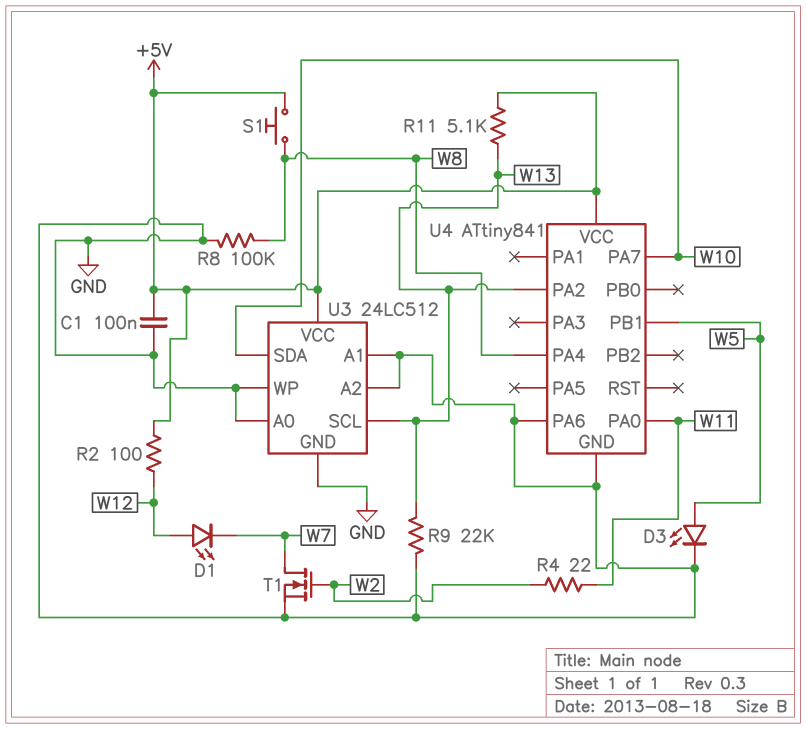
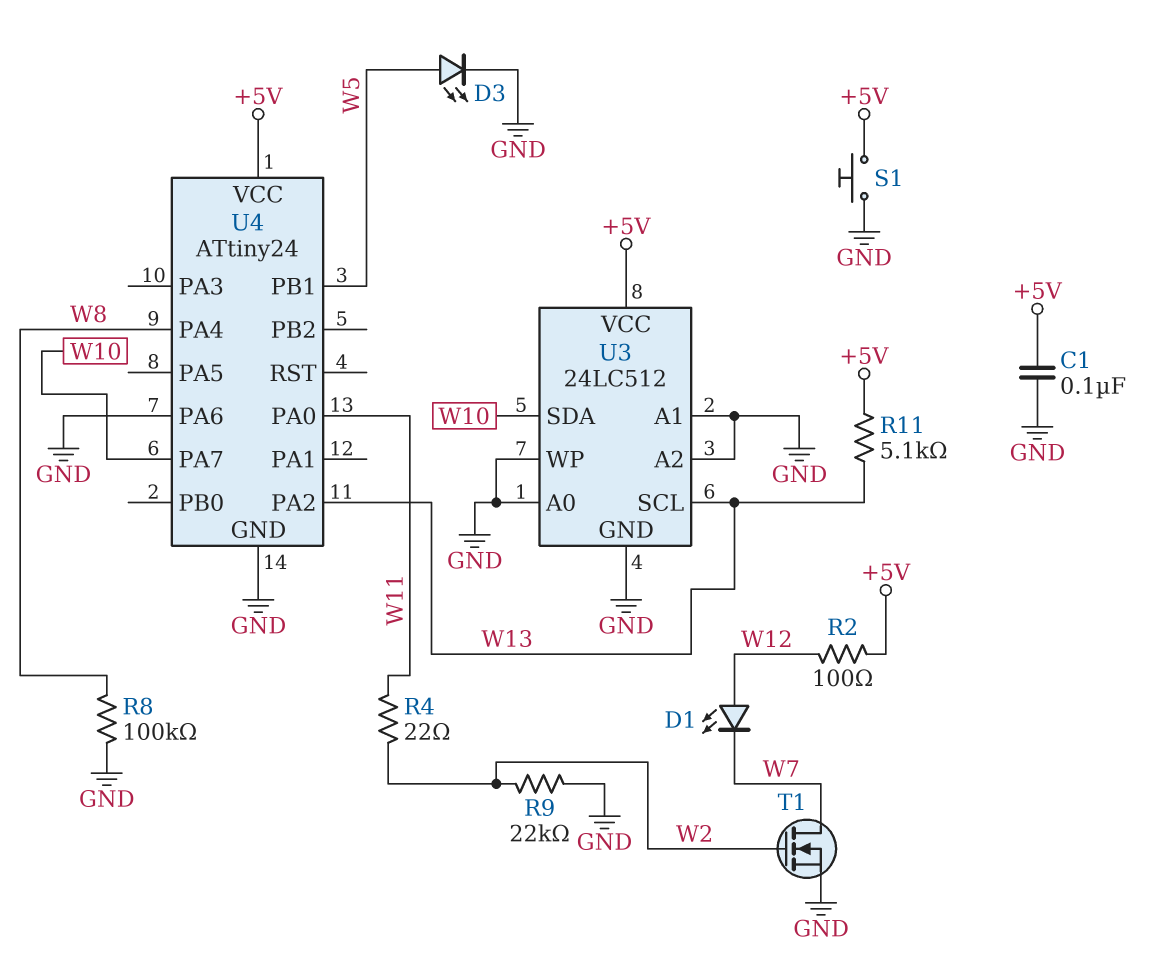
R9: 22k (GND, W13) -> 22k (GND, W2)
S1: button (+5V, W8) -> button (+5V, GND)
U4: ATtiny841 -> ATtiny24

